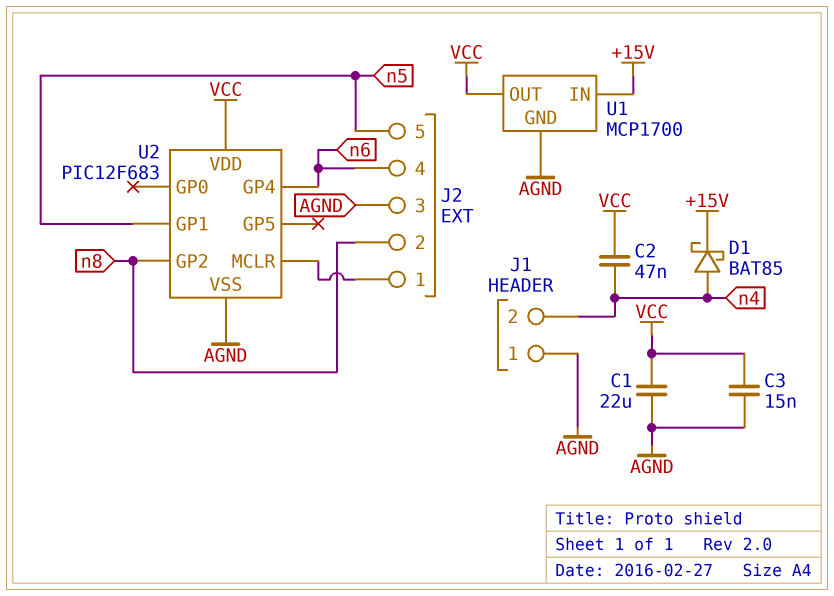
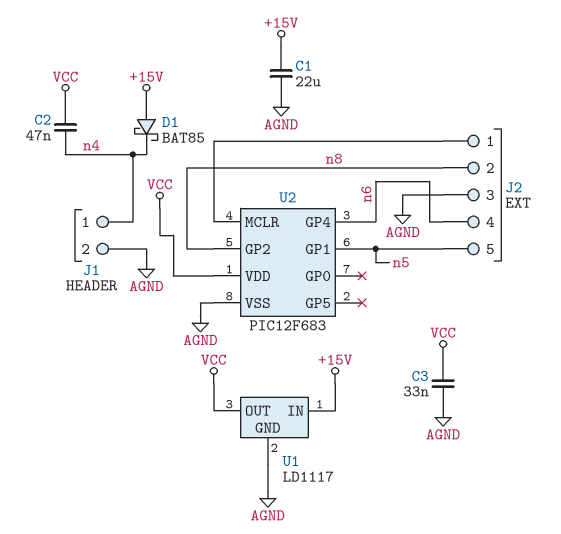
C1: 22uF (AGND, VCC) -> 22uF (+15V, AGND)
C3: 15nF (AGND, VCC) -> 33nF (AGND, VCC)
D1: schottky BAT85 (A n4, K +15V) -> schottky BAT85 (A +15V, K n4)
J1 pin 1: AGND -> n4
J1 pin 2: n4 -> AGND
U1: MCP1700 -> LD1117

